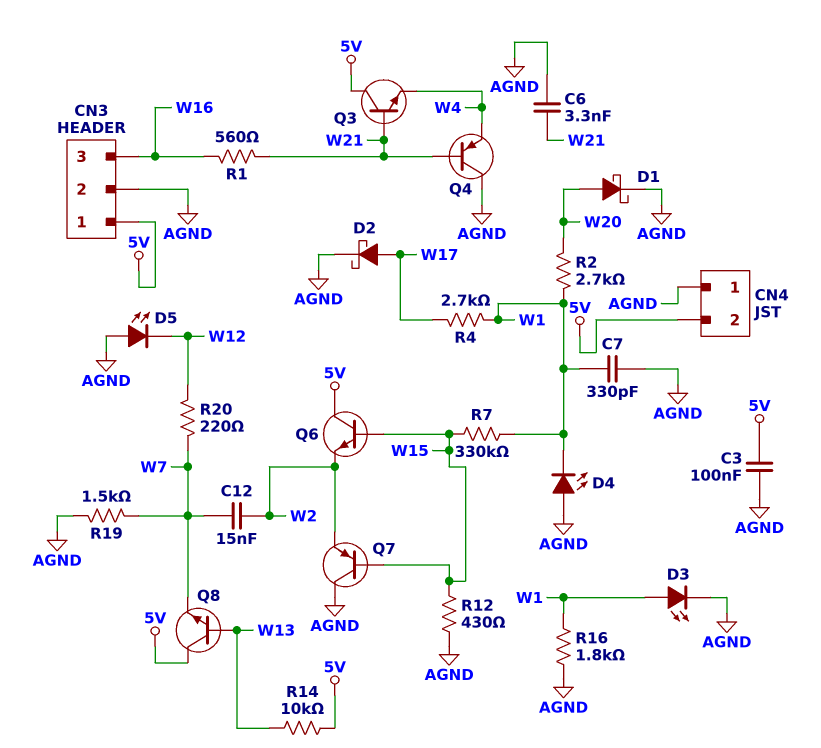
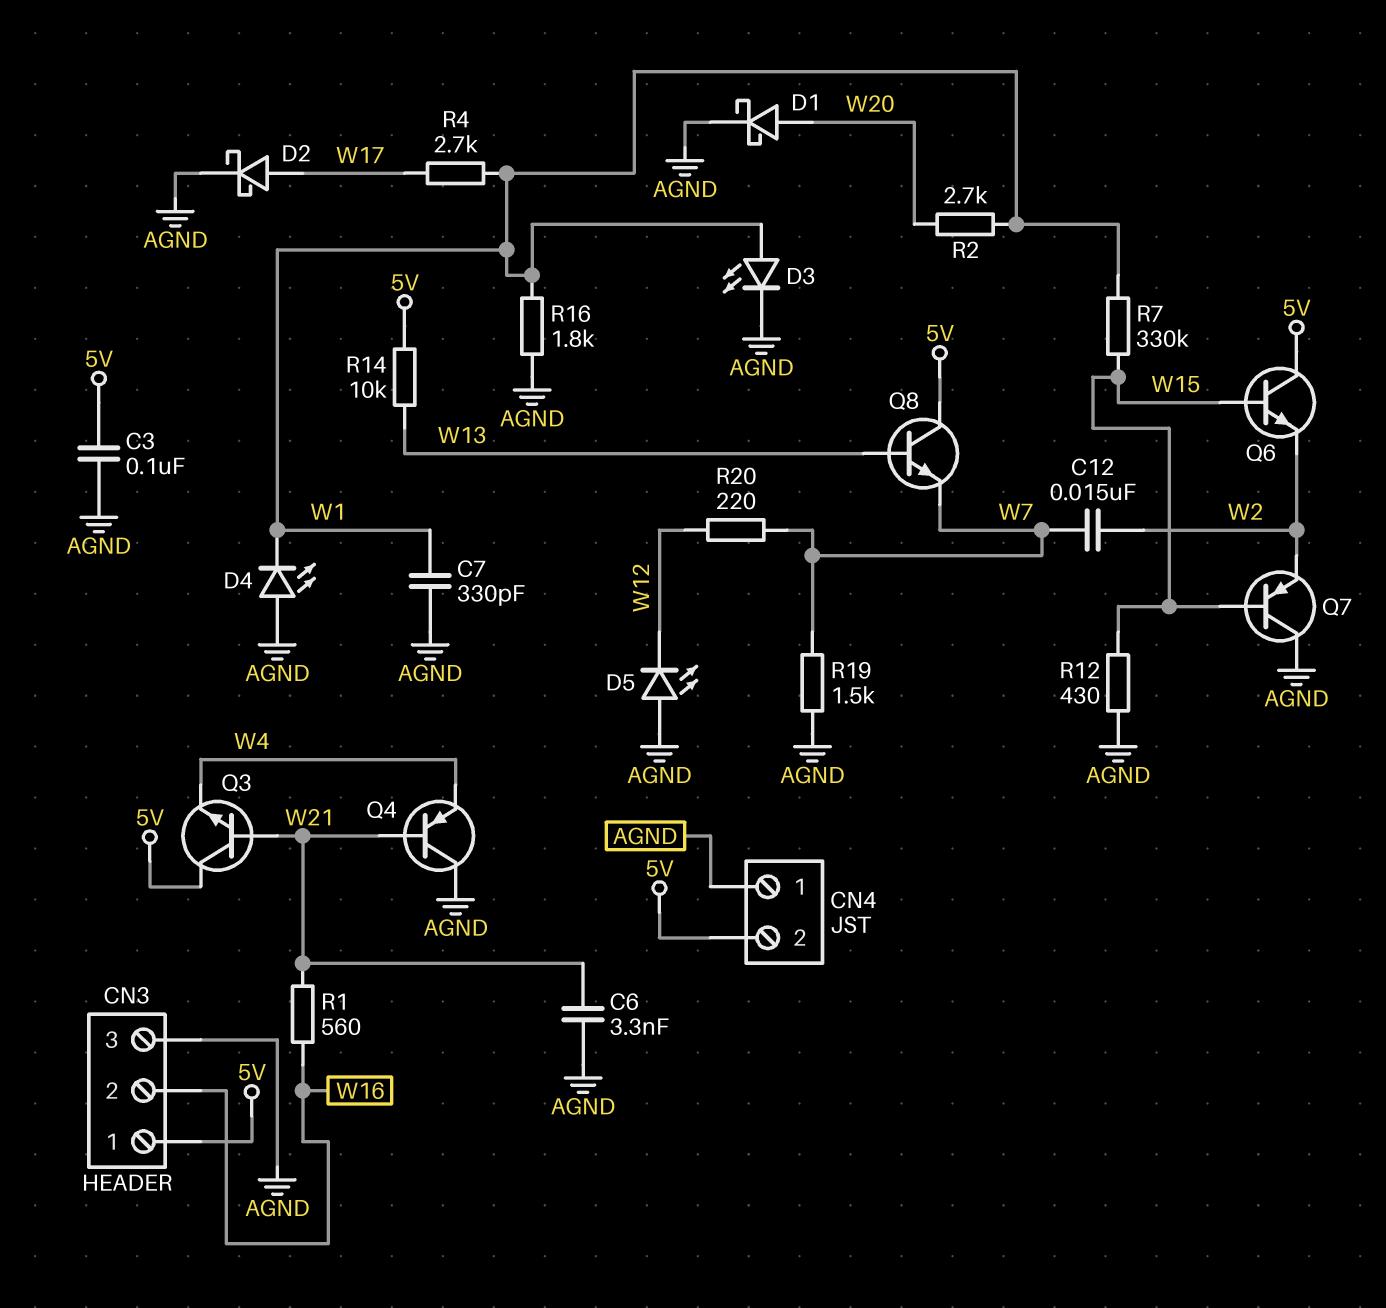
CN3 pin 2: AGND -> W16
CN3 pin 3: W16 -> AGND

